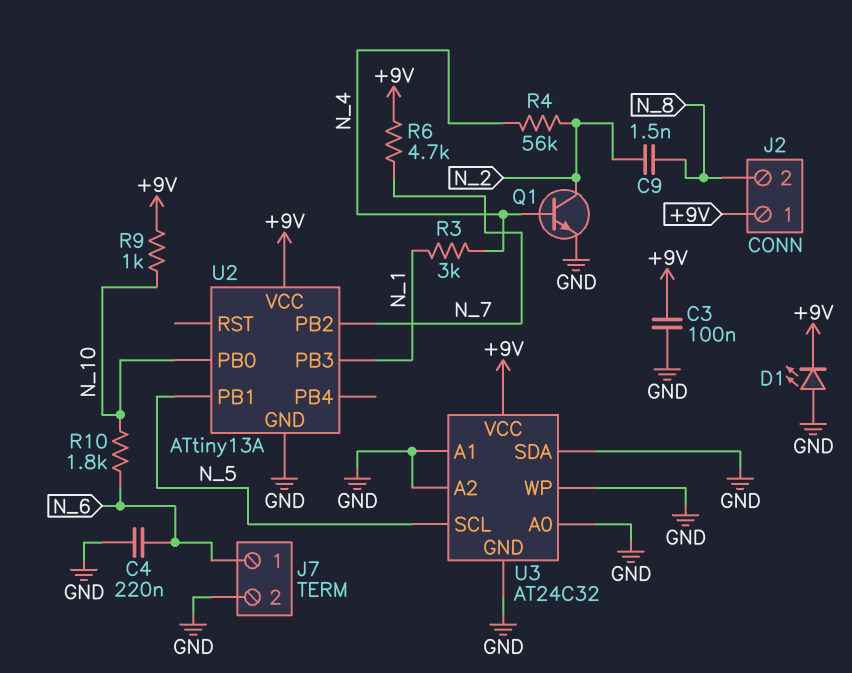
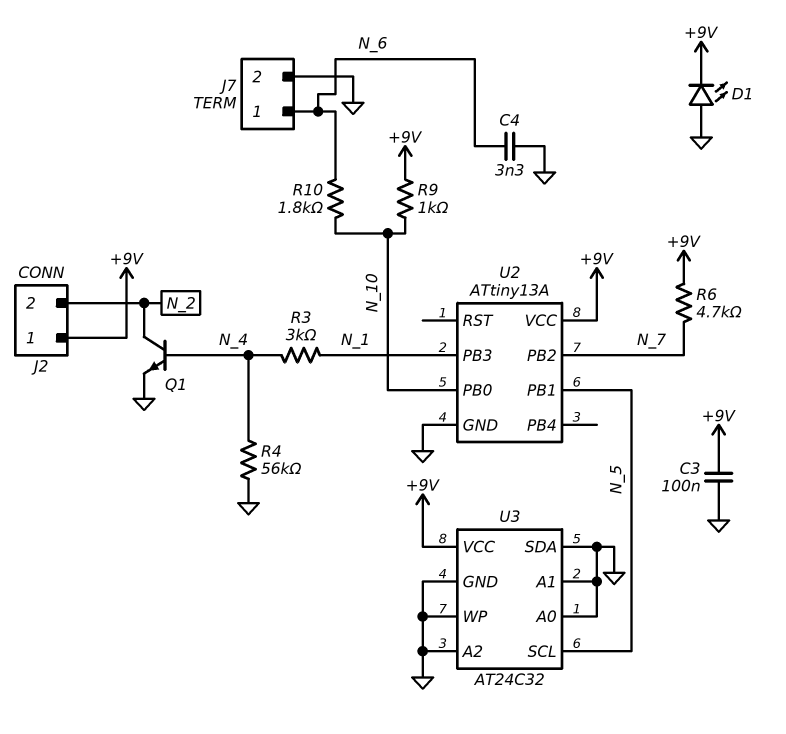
C4: 220nF (GND, N_6) -> 3.3nF (GND, N_6)
C9: 1.5nF (N_2, N_8) -> none
J2 pin 2: N_8 -> N_2
R4: 56k (N_2, N_4) -> 56k (GND, N_4)

